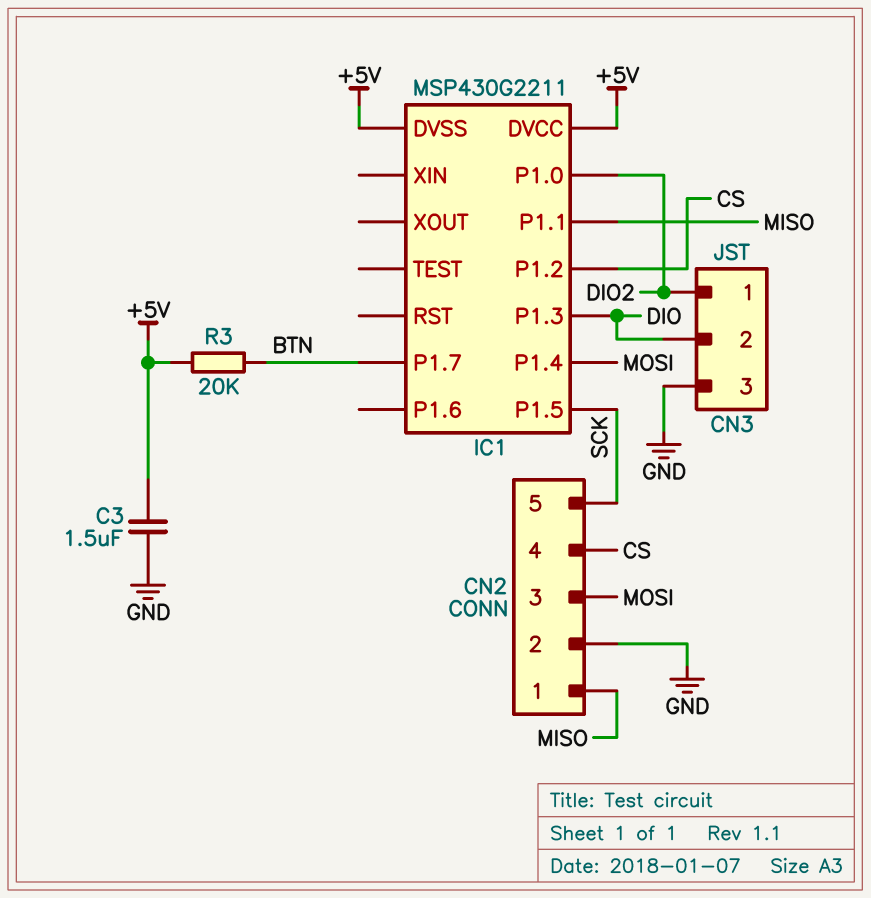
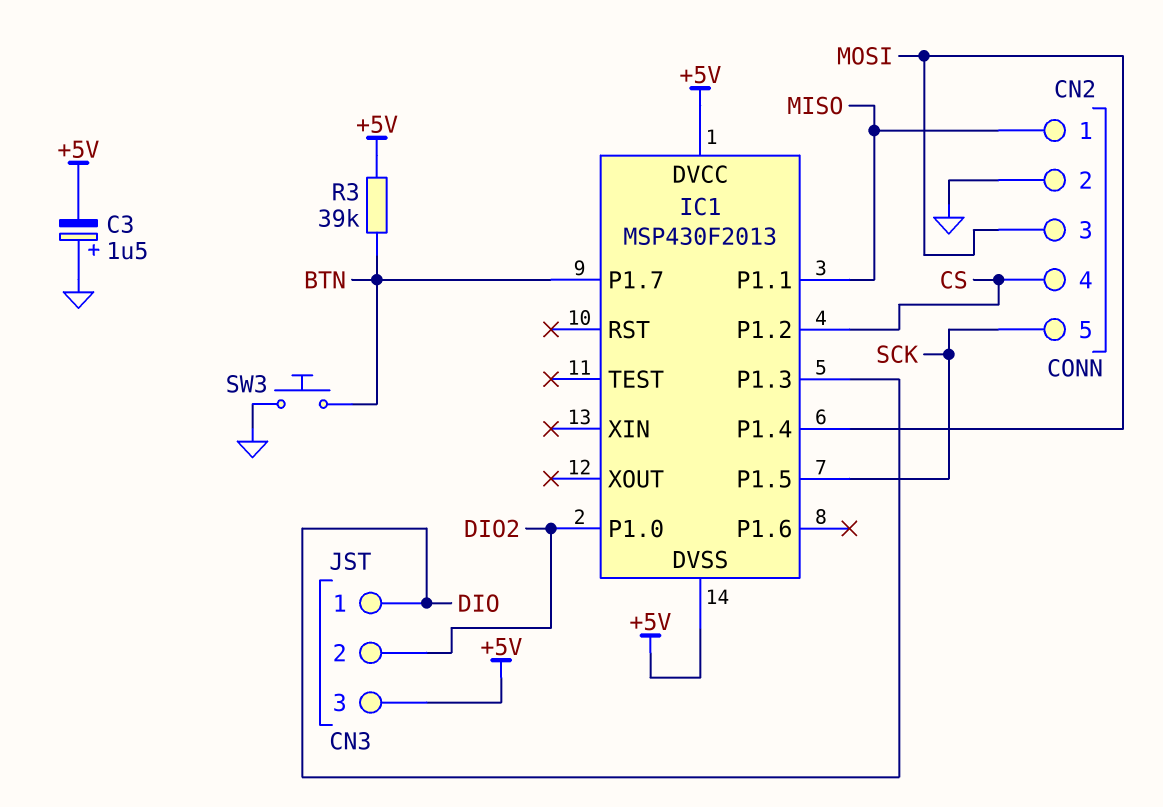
C3: 1.5uF (+5V, GND) -> 1.5uF (plus GND, minus +5V)
CN3 pin 1: DIO2 -> DIO
CN3 pin 2: DIO -> DIO2
CN3 pin 3: GND -> +5V
IC1: MSP430G2211 -> MSP430F2013
R3: 20k (+5V, BTN) -> 39k (+5V, BTN)
SW3: none -> button (BTN, GND)

